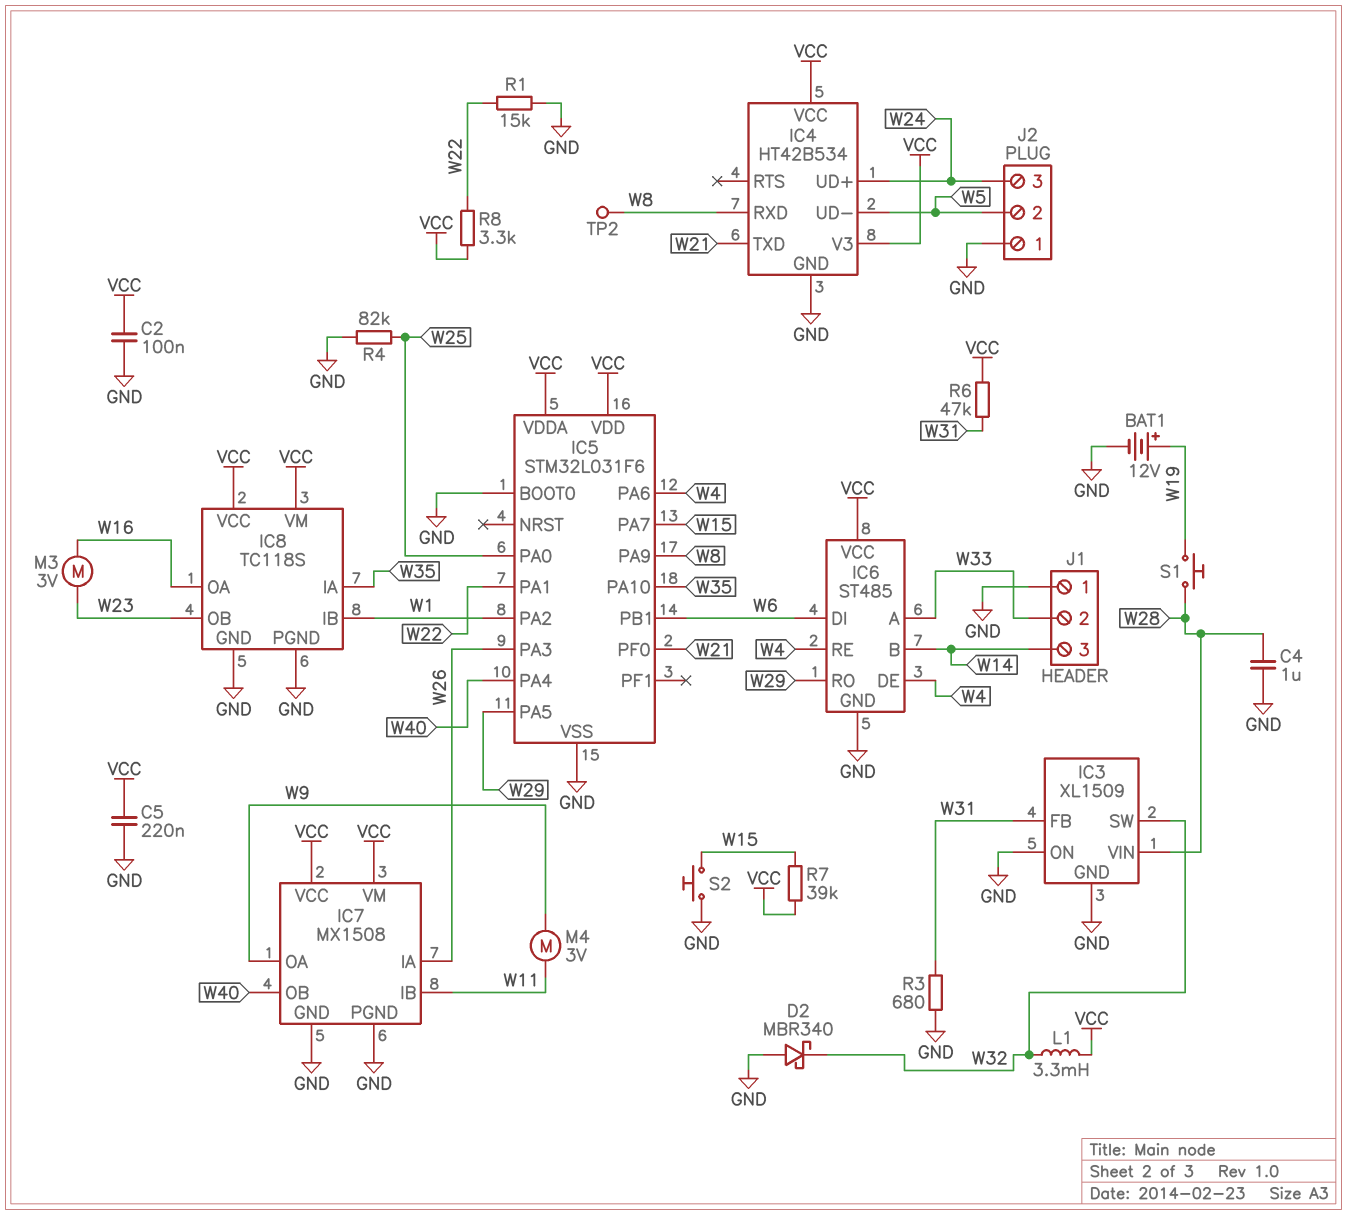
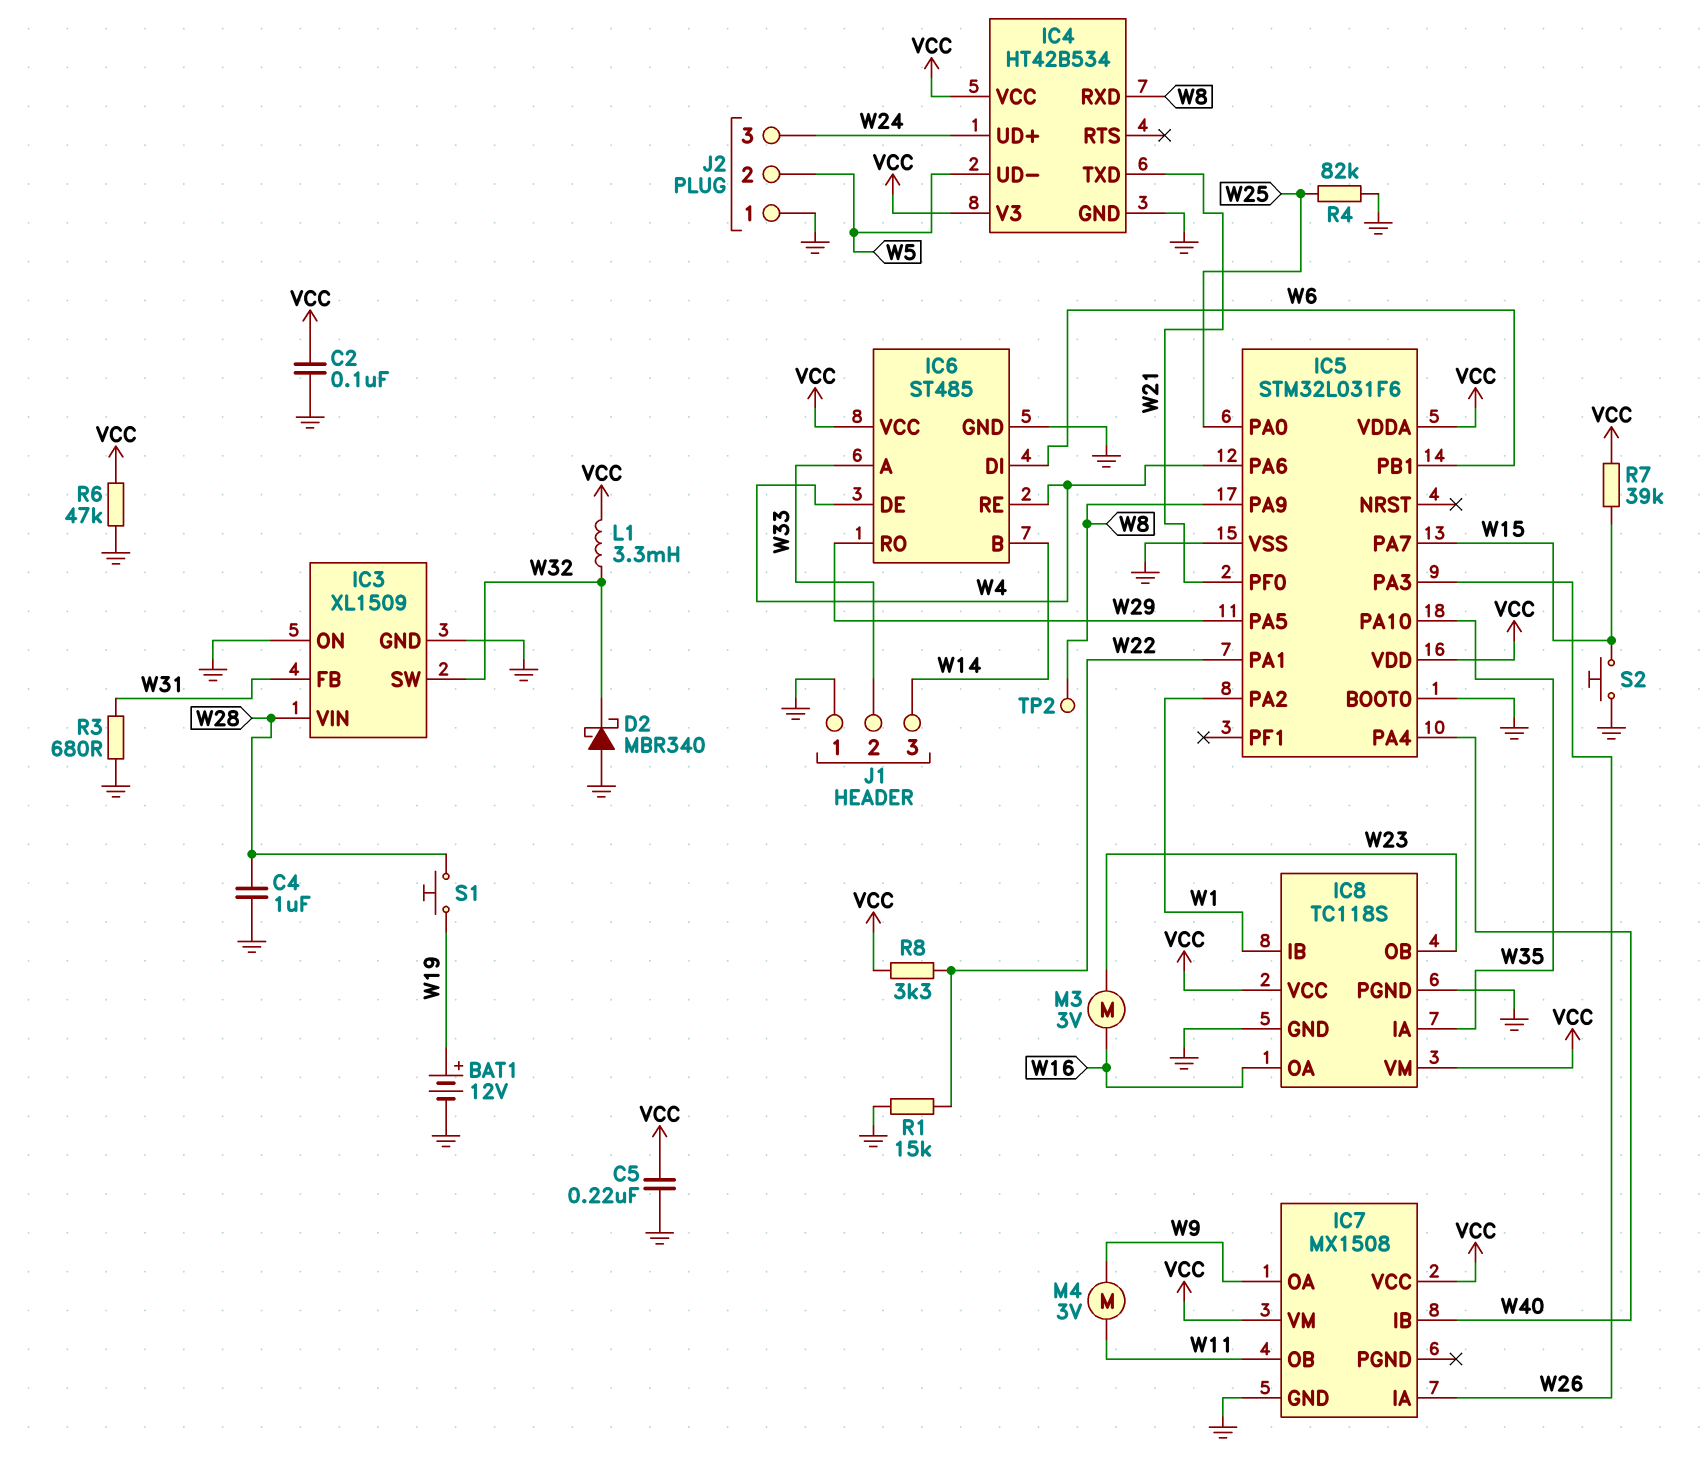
IC7 pin IB: W11 -> W40
IC7 pin OB: W40 -> W11
IC7 pin PGND: GND -> none
R6: 47k (VCC, W31) -> 47k (GND, VCC)

